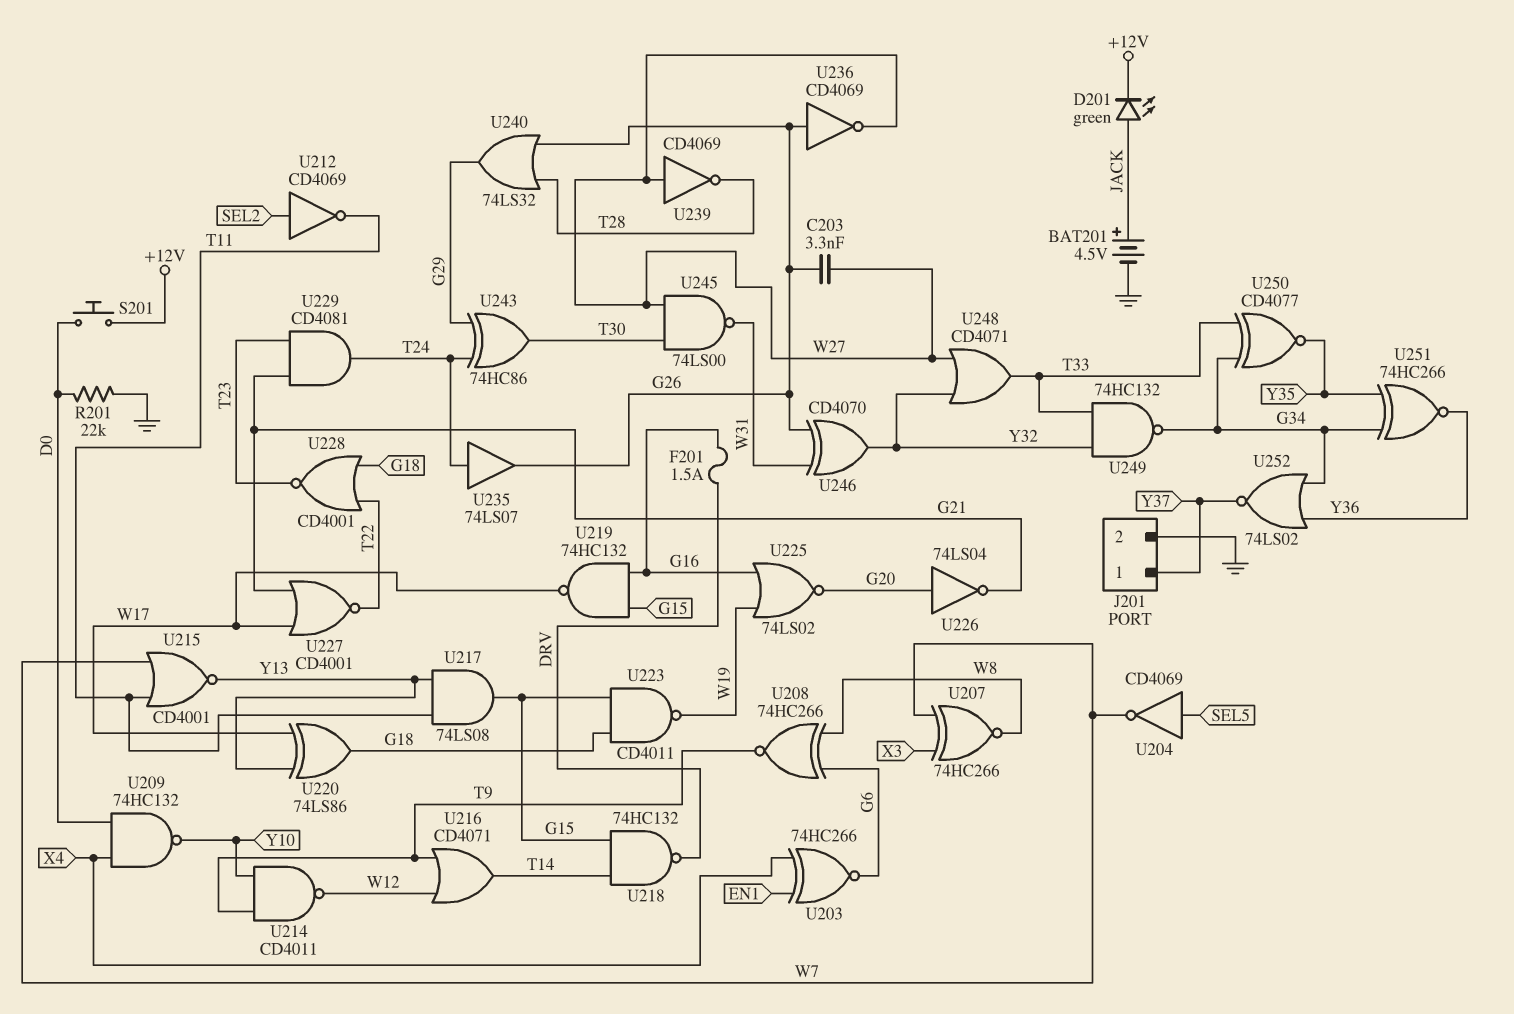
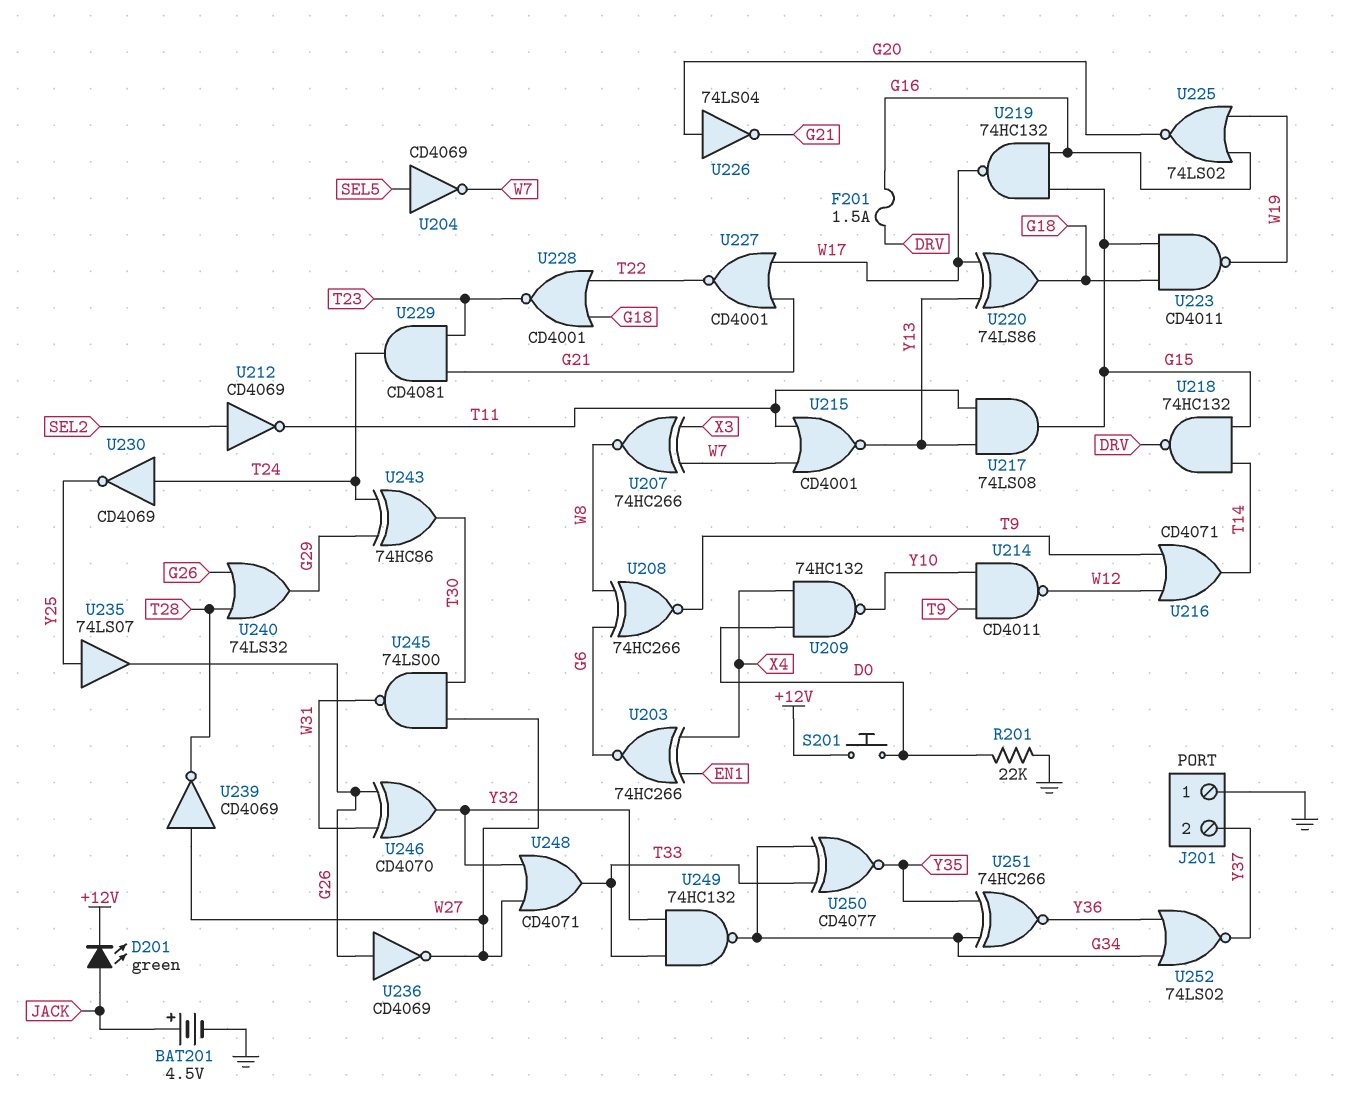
C203: 3.3nF (G26, W27) -> none
J201 pin 1: Y37 -> GND
J201 pin 2: GND -> Y37
U230: none -> NOT CD4069 (in T24, out Y25)
U235: buffer 74LS07 (in T24, out G26) -> buffer 74LS07 (in Y25, out G26)

